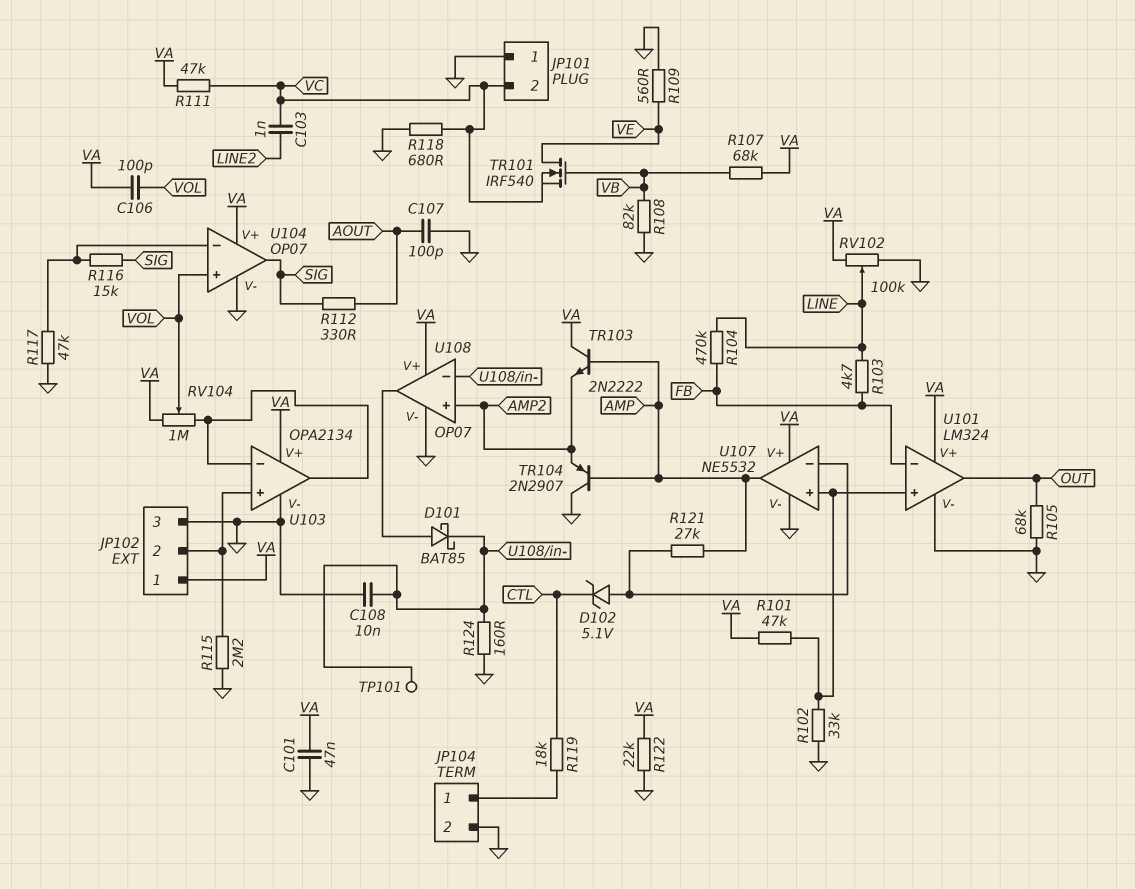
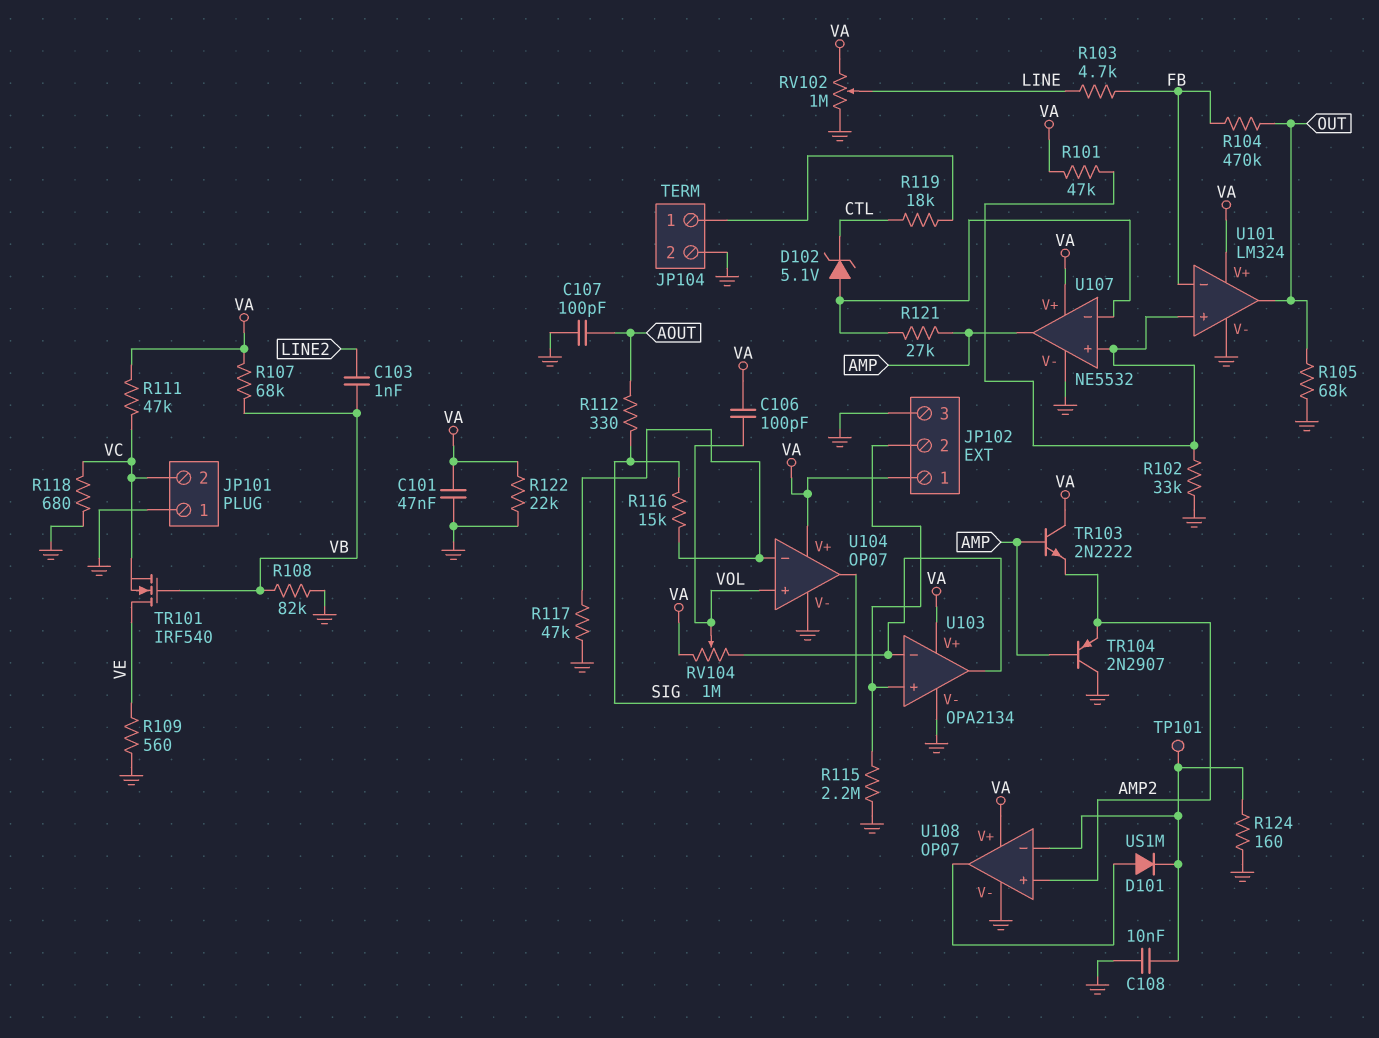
C103: 1nF (LINE2, VC) -> 1nF (LINE2, VB)
D101: schottky BAT85 (A U108/out, K U108/in-) -> diode US1M (A U108/out, K U108/in-)
R104: 470k (FB, LINE) -> 470k (FB, OUT)
RV102: 100k (GND, VA, wiper LINE) -> 1M (GND, VA, wiper LINE)

